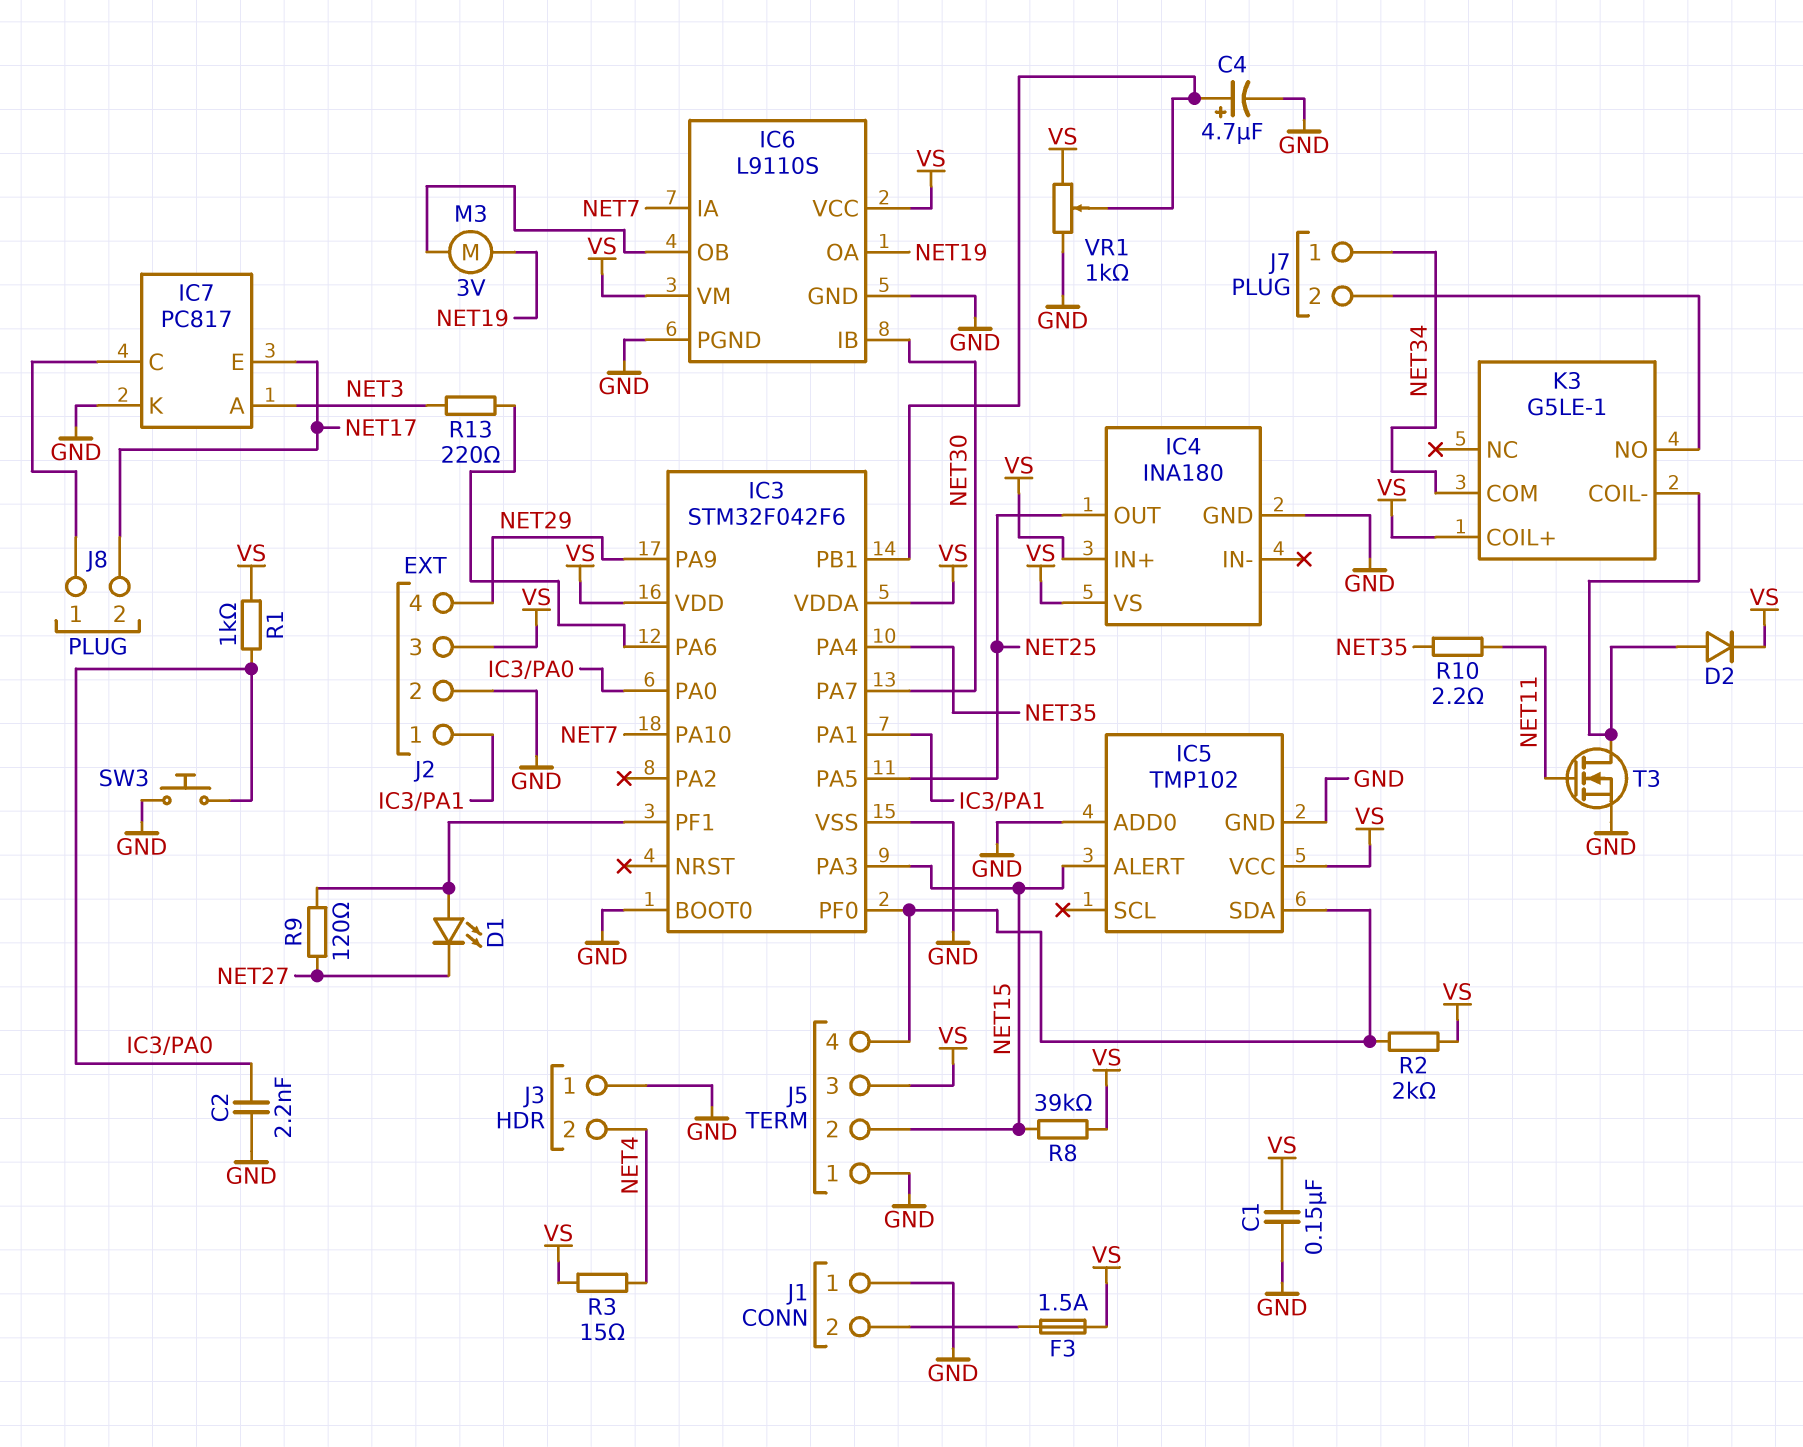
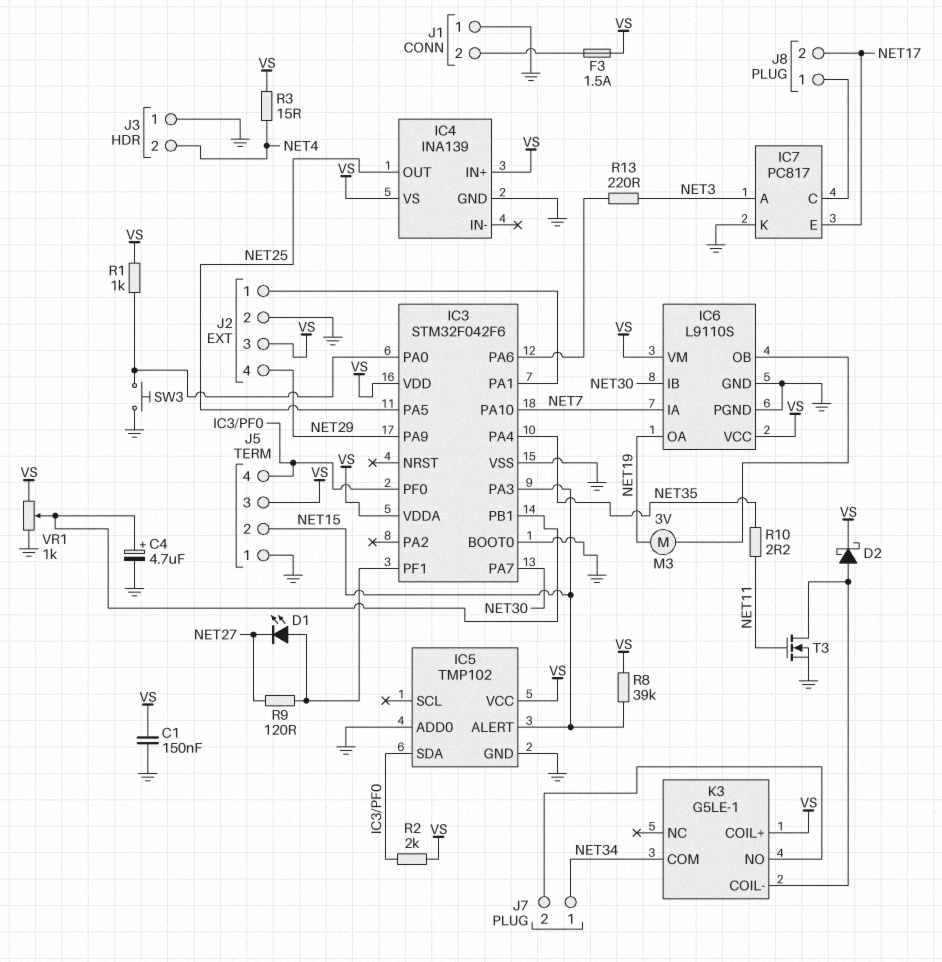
C2: 2.2nF (GND, IC3/PA0) -> none
D2: diode (A K3/COIL-, K VS) -> schottky (A K3/COIL-, K VS)
IC4: INA180 -> INA139

